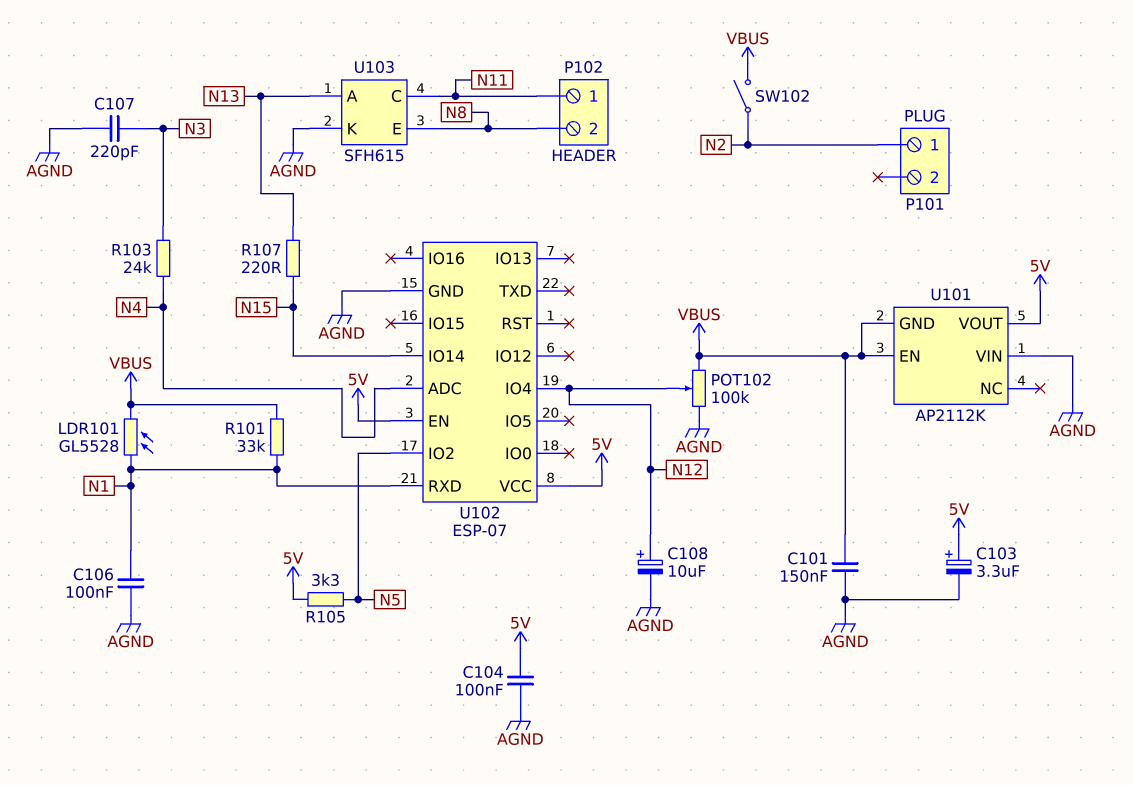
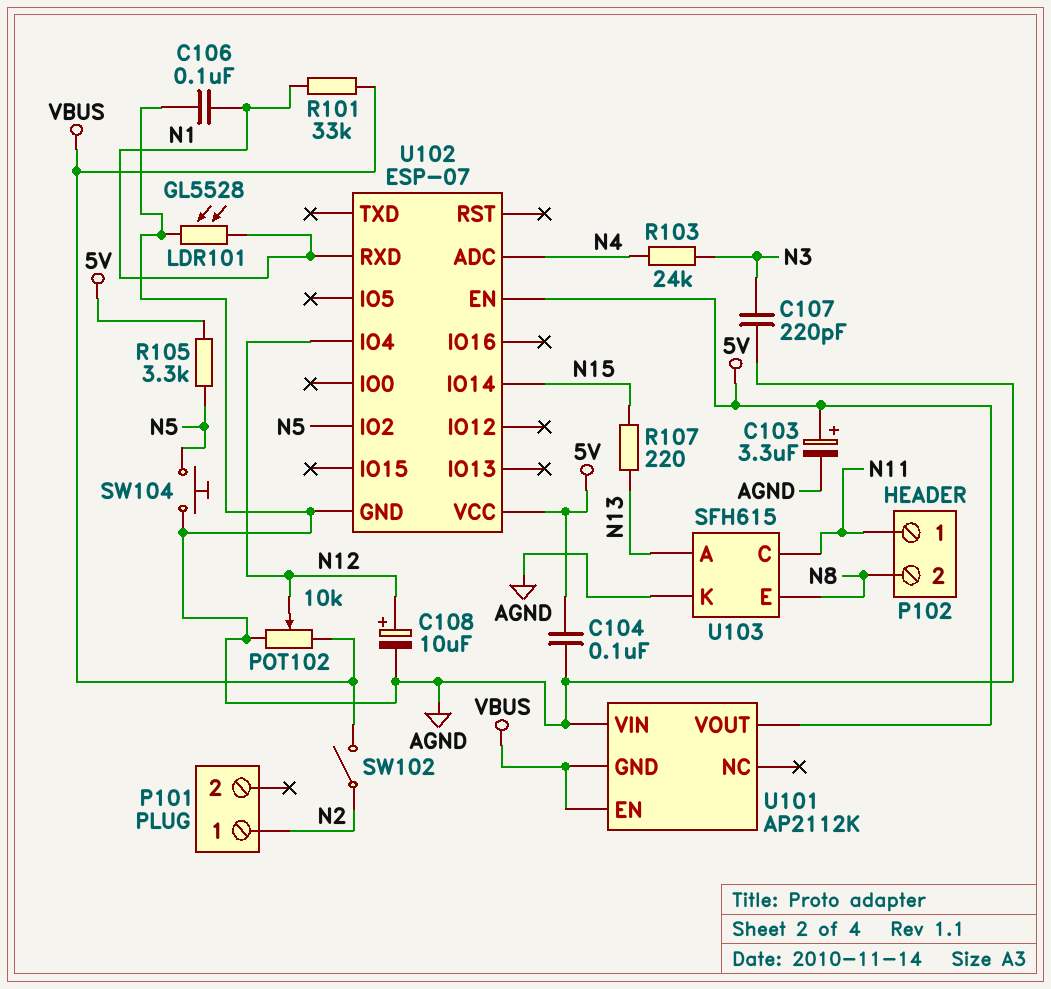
C101: 150nF (AGND, VBUS) -> none
LDR101: GL5528 (N1, VBUS) -> GL5528 (AGND, N1)
POT102: 100k (AGND, VBUS, wiper N12) -> 10k (AGND, VBUS, wiper N12)
SW104: none -> button (AGND, N5)

